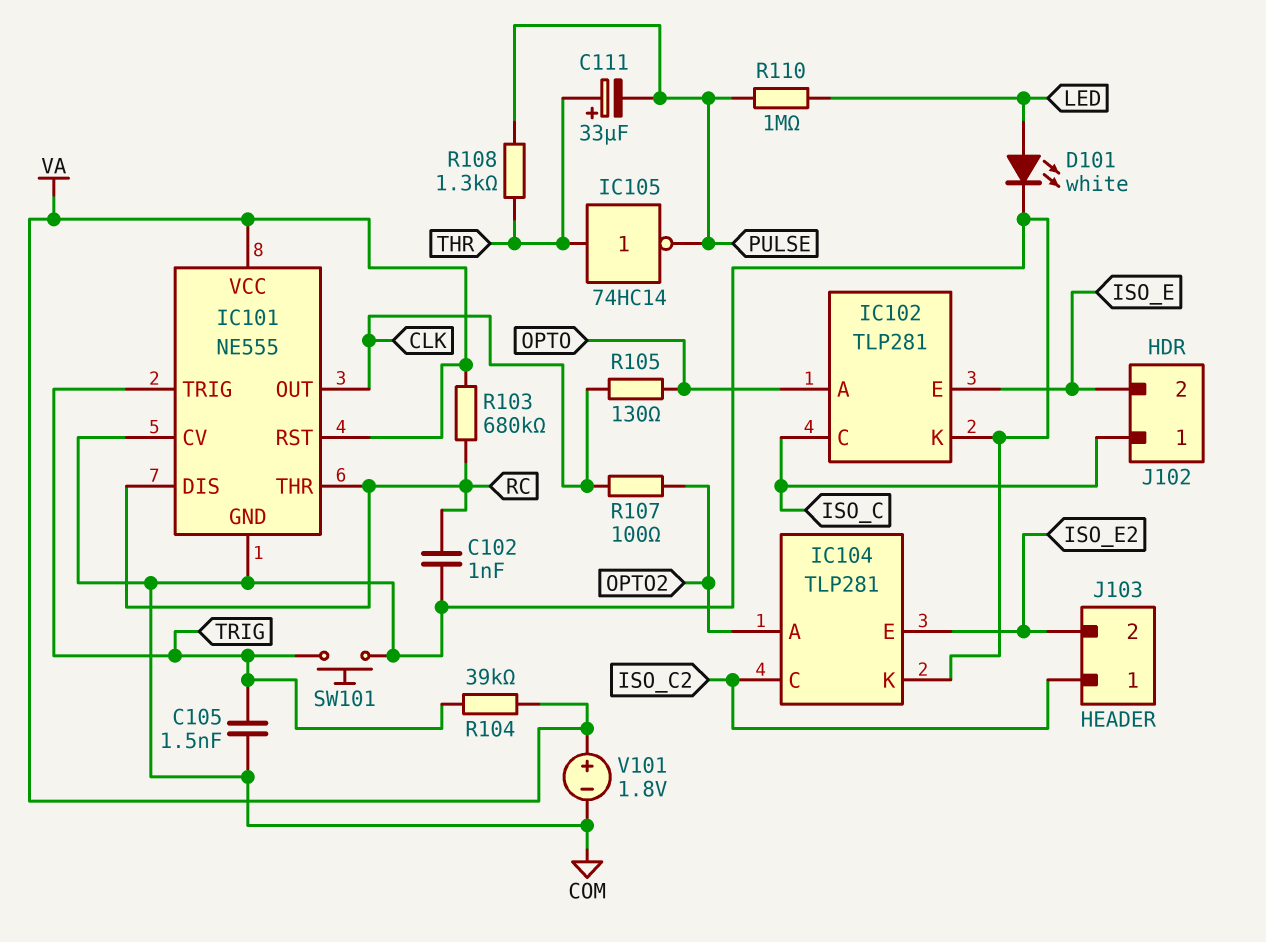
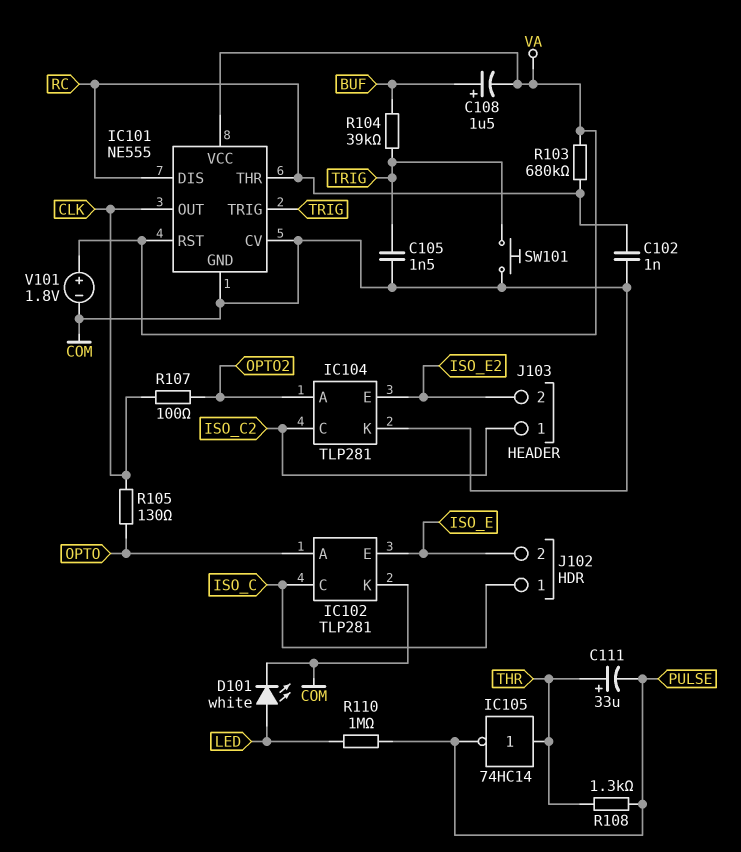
C108: none -> 1.5uF (plus BUF, minus VA)
R104: 39k (TRIG, VA) -> 39k (BUF, TRIG)

